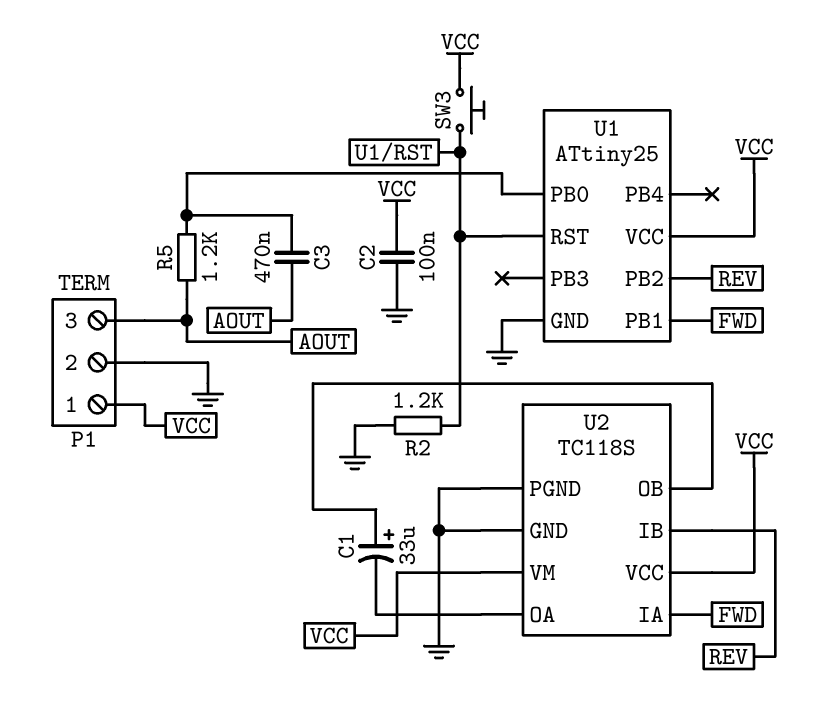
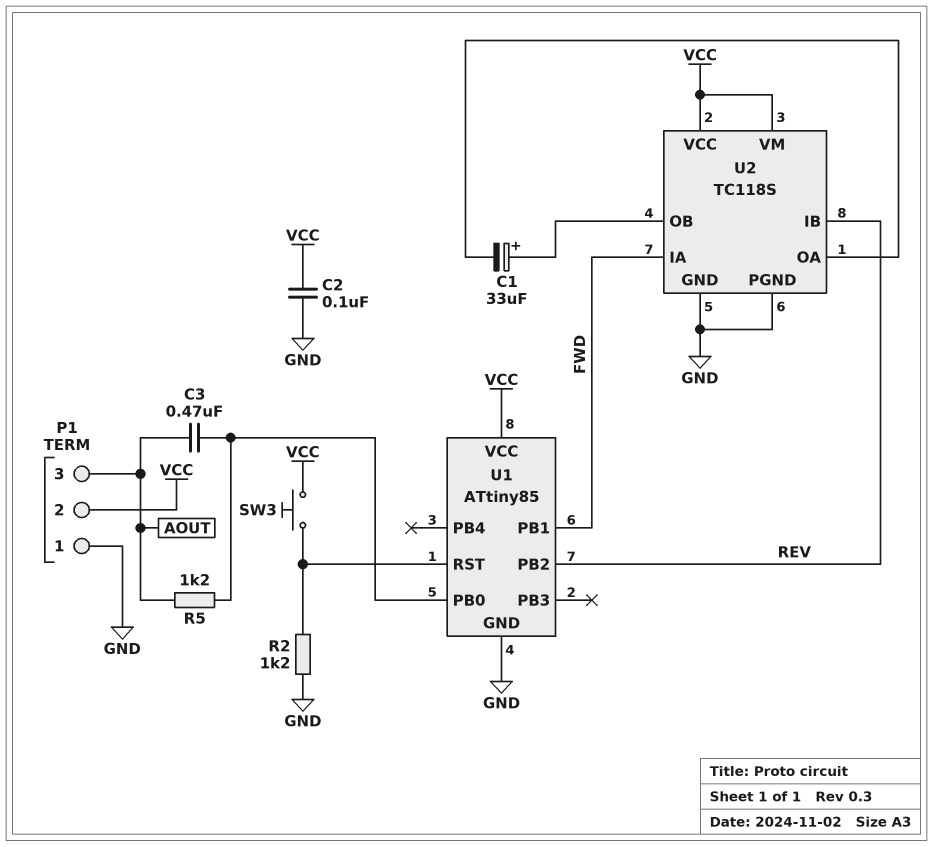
P1 pin 1: VCC -> GND
P1 pin 2: GND -> VCC
U1: ATtiny25 -> ATtiny85

